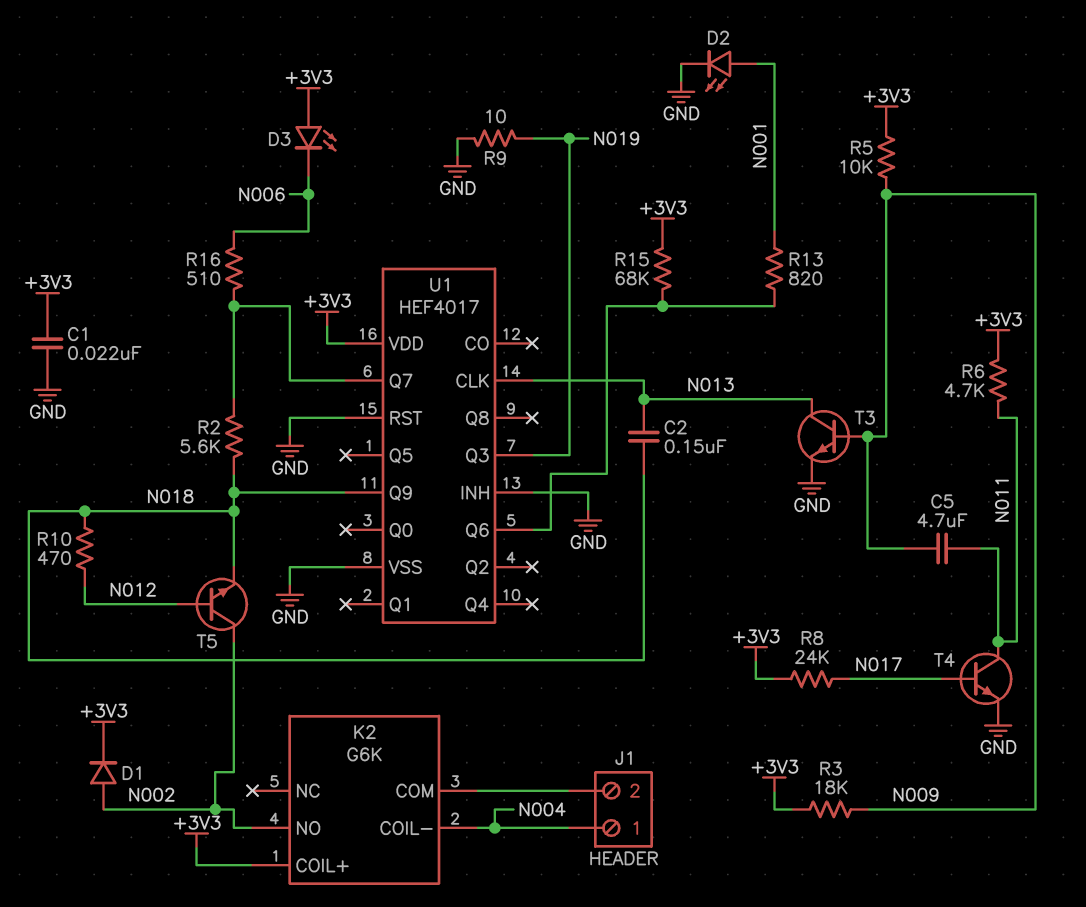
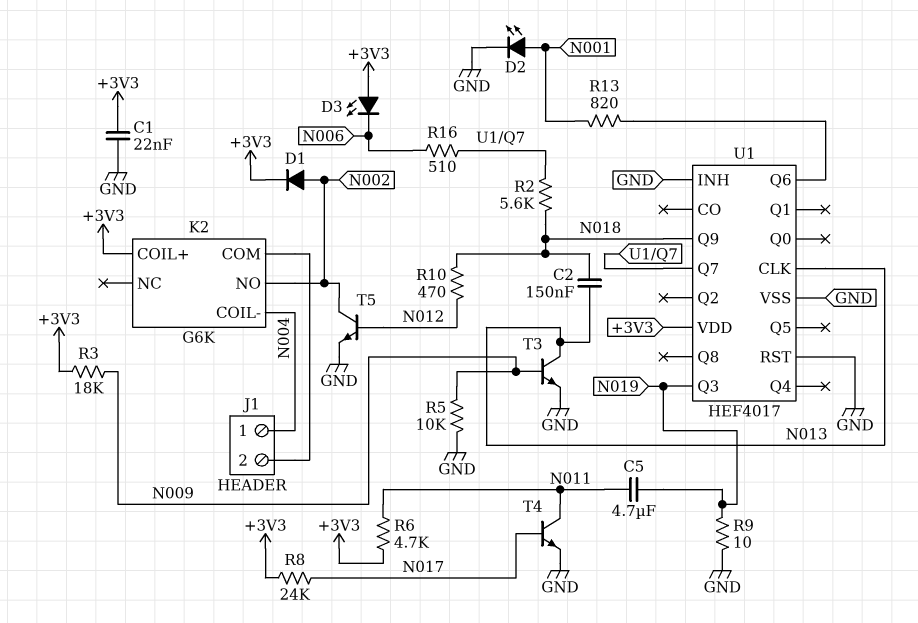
C5: 4.7uF (N009, N011) -> 4.7uF (N011, N019)
R5: 10k (+3V3, N009) -> 10k (GND, N009)
R15: 68k (+3V3, U1/Q6) -> none
T5: NPN (B N012, C N002, E N018) -> NPN (B N012, C N002, E GND)

